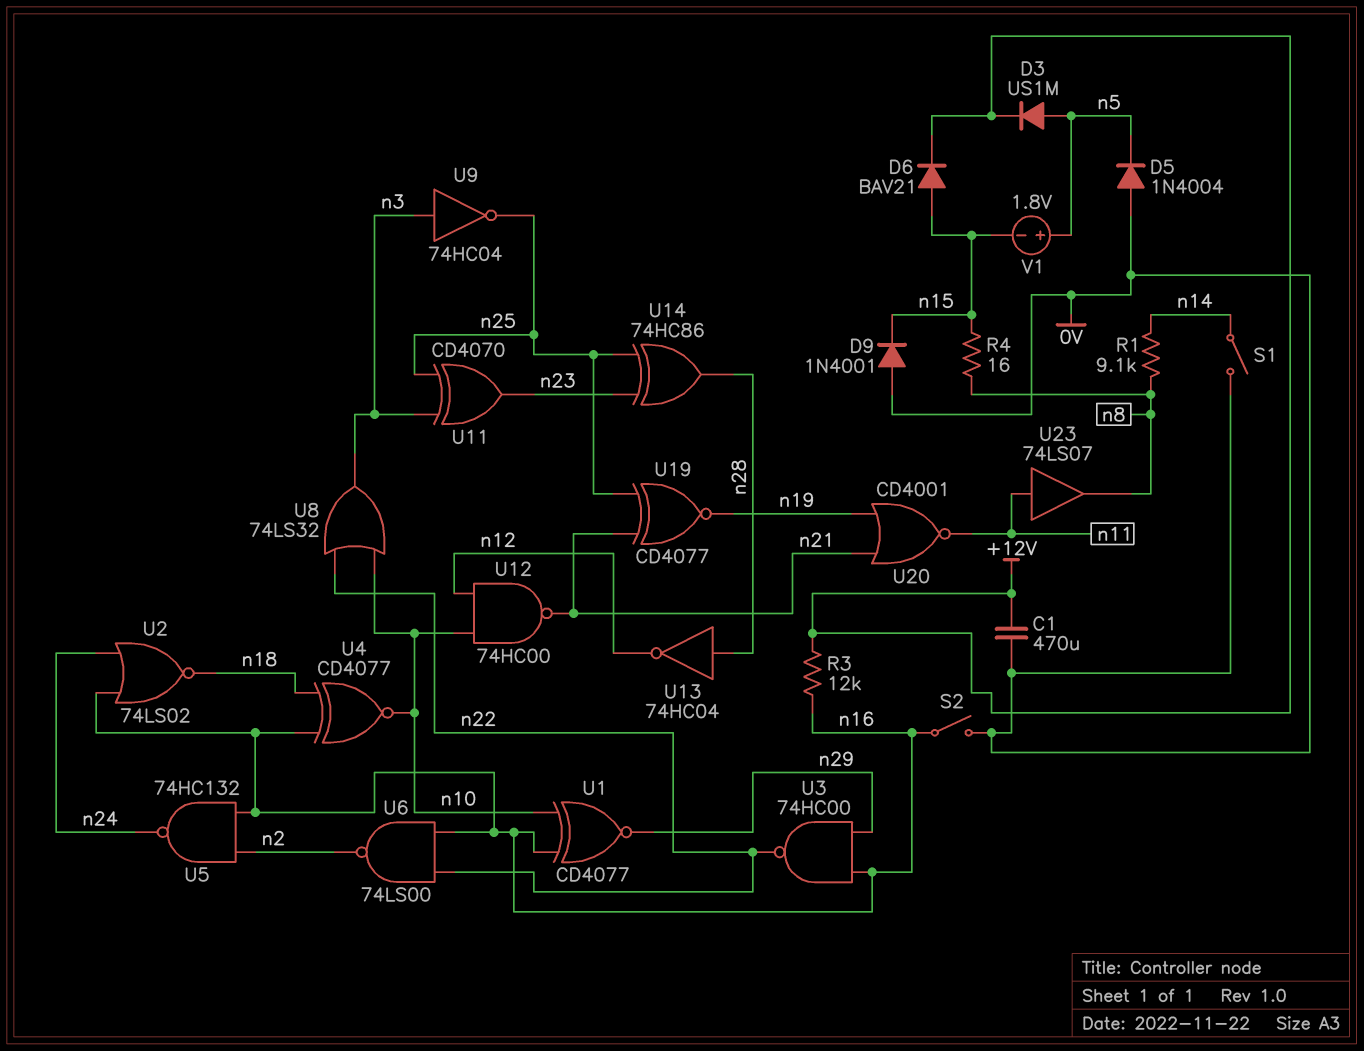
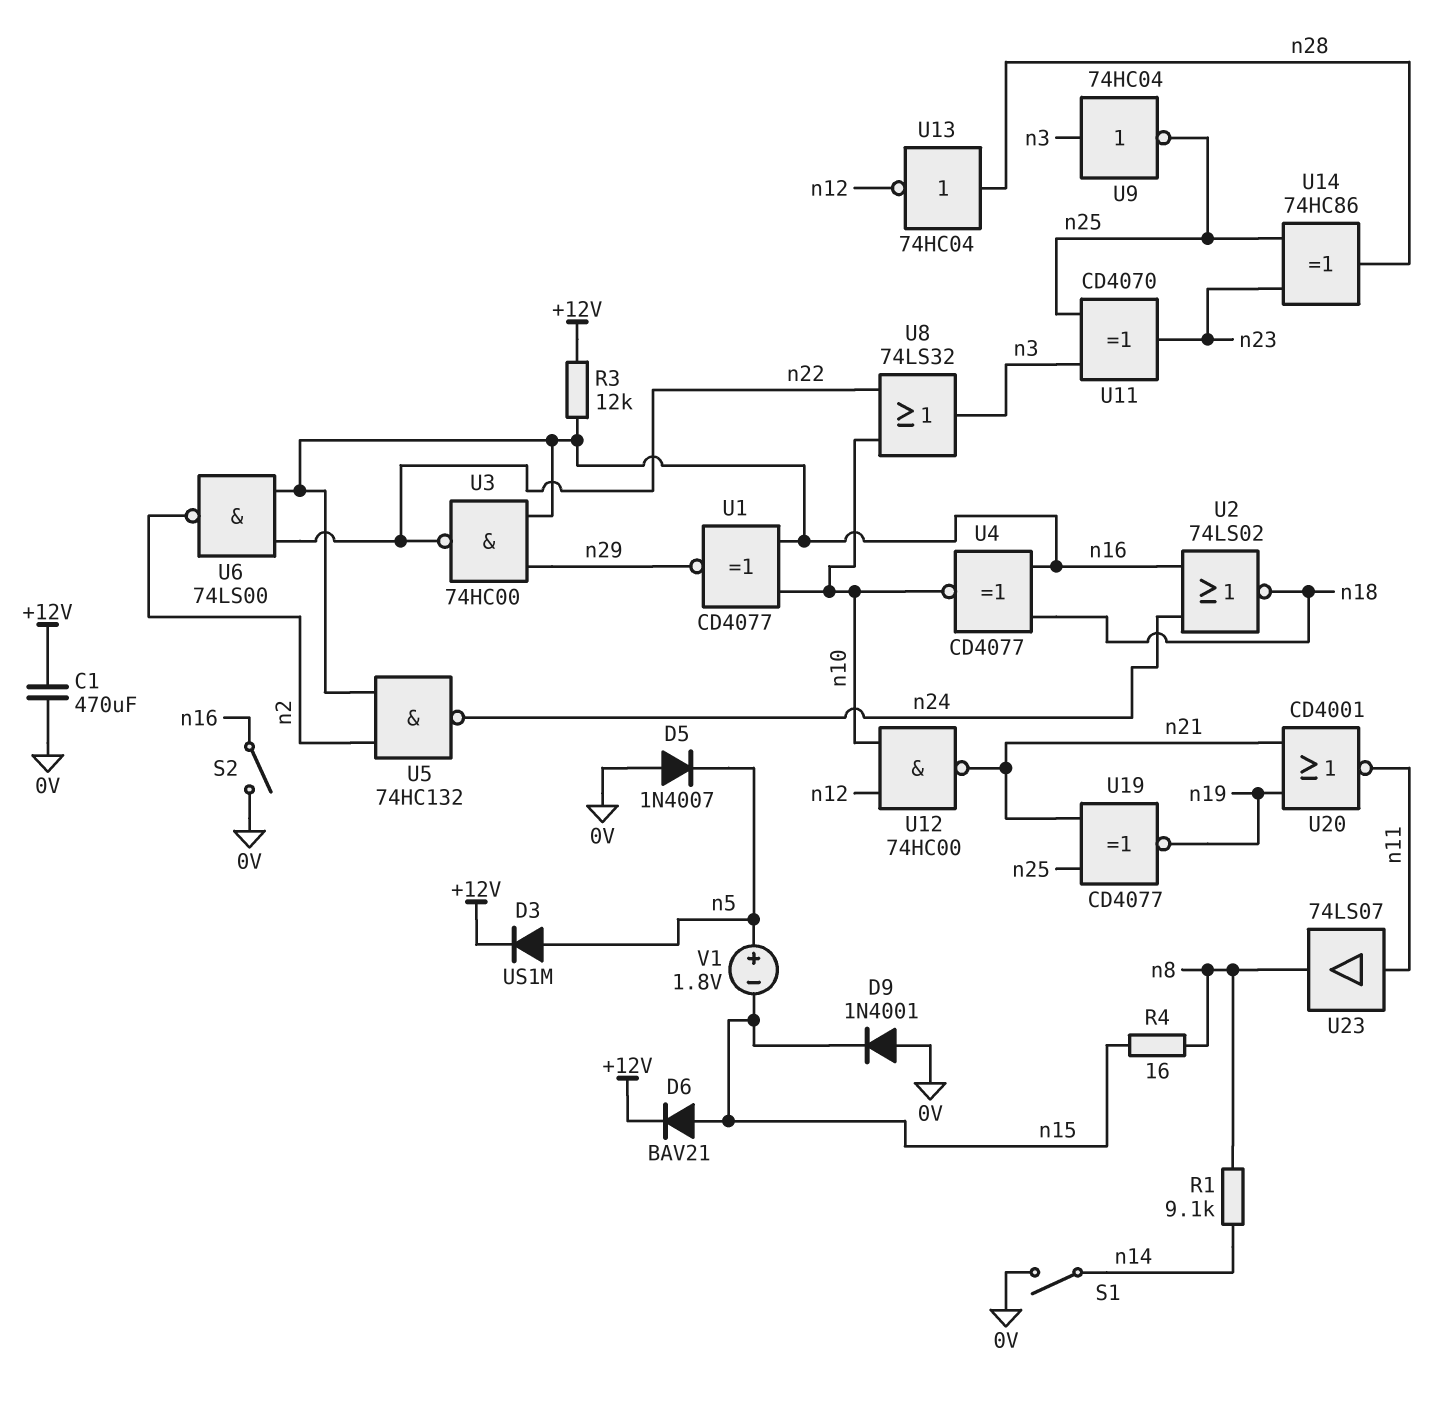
D5: diode 1N4004 (A 0V, K n5) -> diode 1N4007 (A 0V, K n5)

